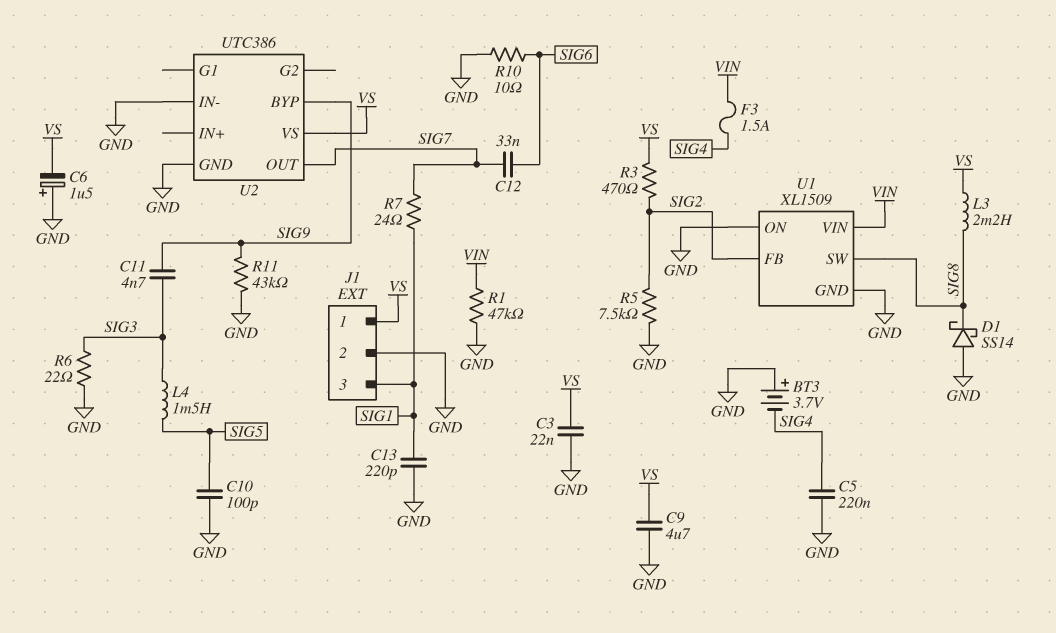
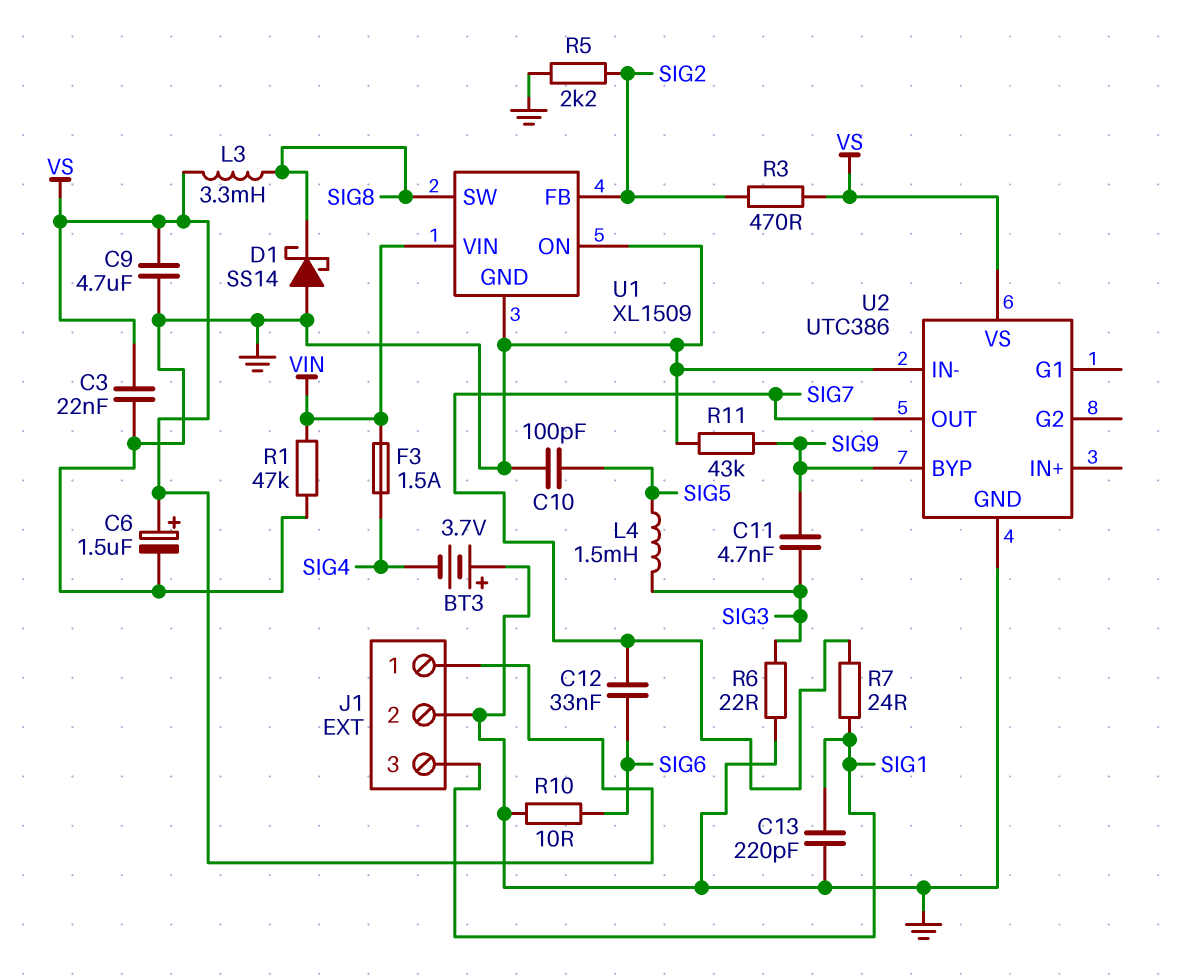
C5: 220nF (GND, SIG4) -> none
C6: 1.5uF (plus GND, minus VS) -> 1.5uF (plus VS, minus GND)
L3: 2.2mH (SIG8, VS) -> 3.3mH (SIG8, VS)
R5: 7.5k (GND, SIG2) -> 2.2k (GND, SIG2)

